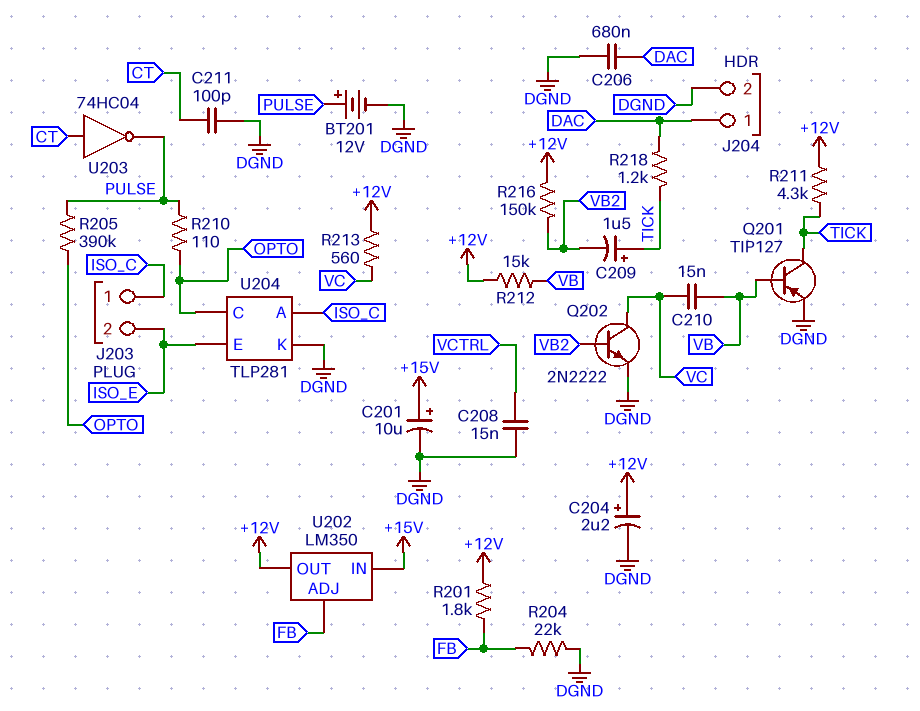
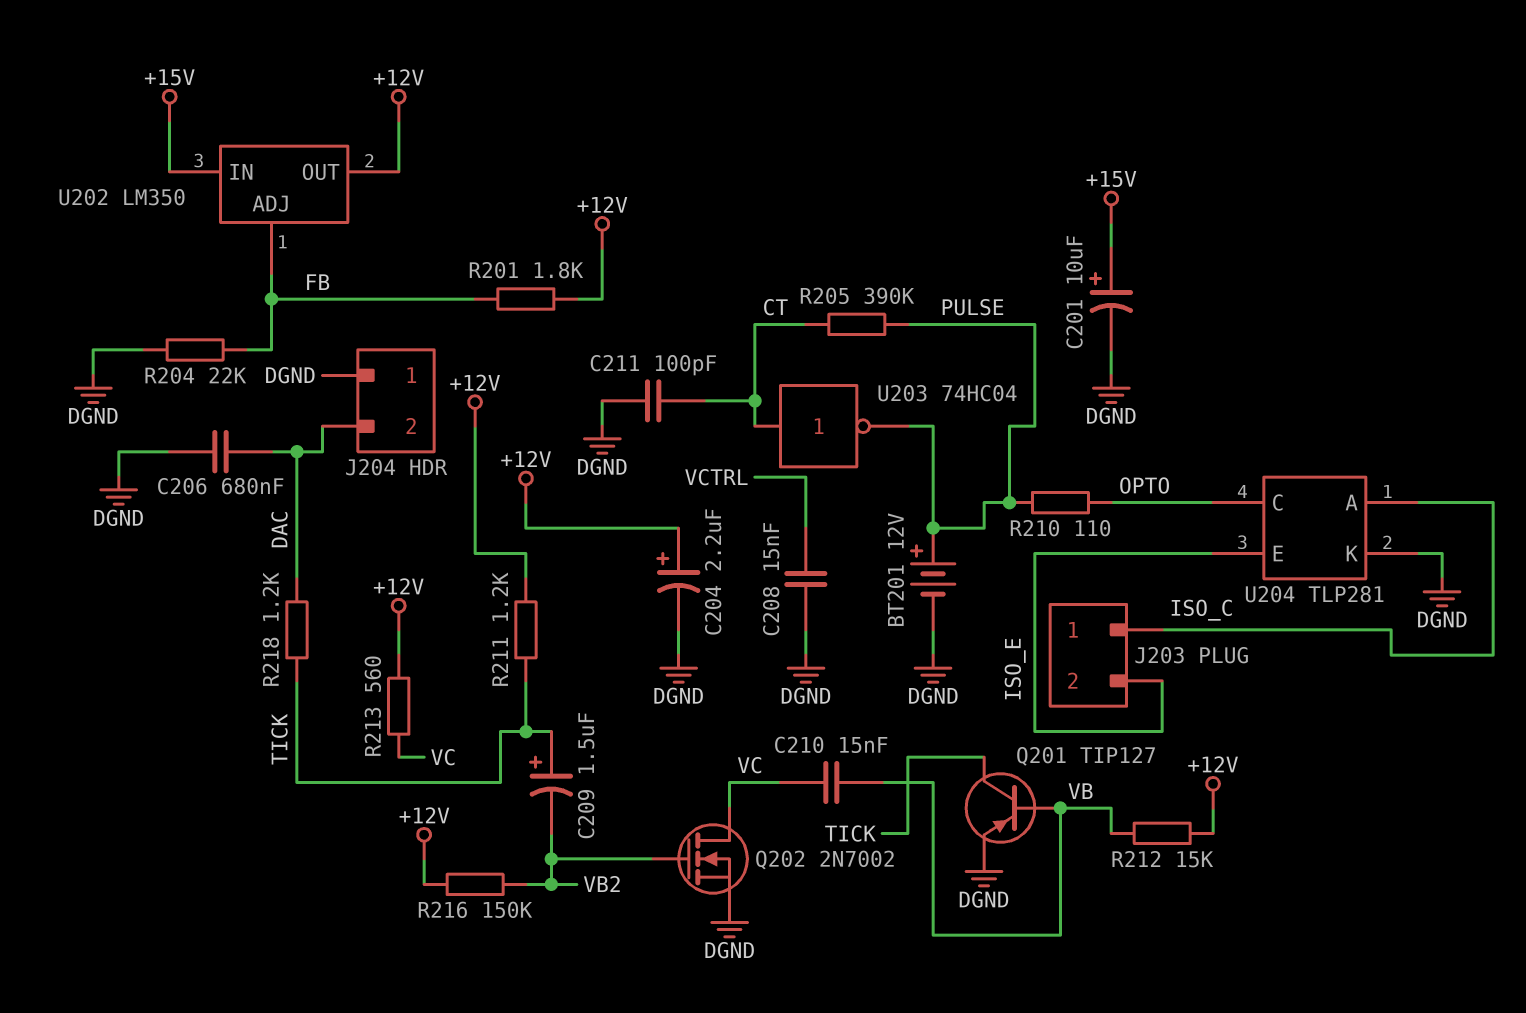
J204 pin 1: DAC -> DGND
J204 pin 2: DGND -> DAC
Q202: NPN 2N2222 (B VB2, C VC, E DGND) -> NMOS 2N7002 (G VB2, D VC, S DGND)
R205: 390k (OPTO, PULSE) -> 390k (CT, PULSE)
R211: 4.3k (+12V, TICK) -> 1.2k (+12V, TICK)

